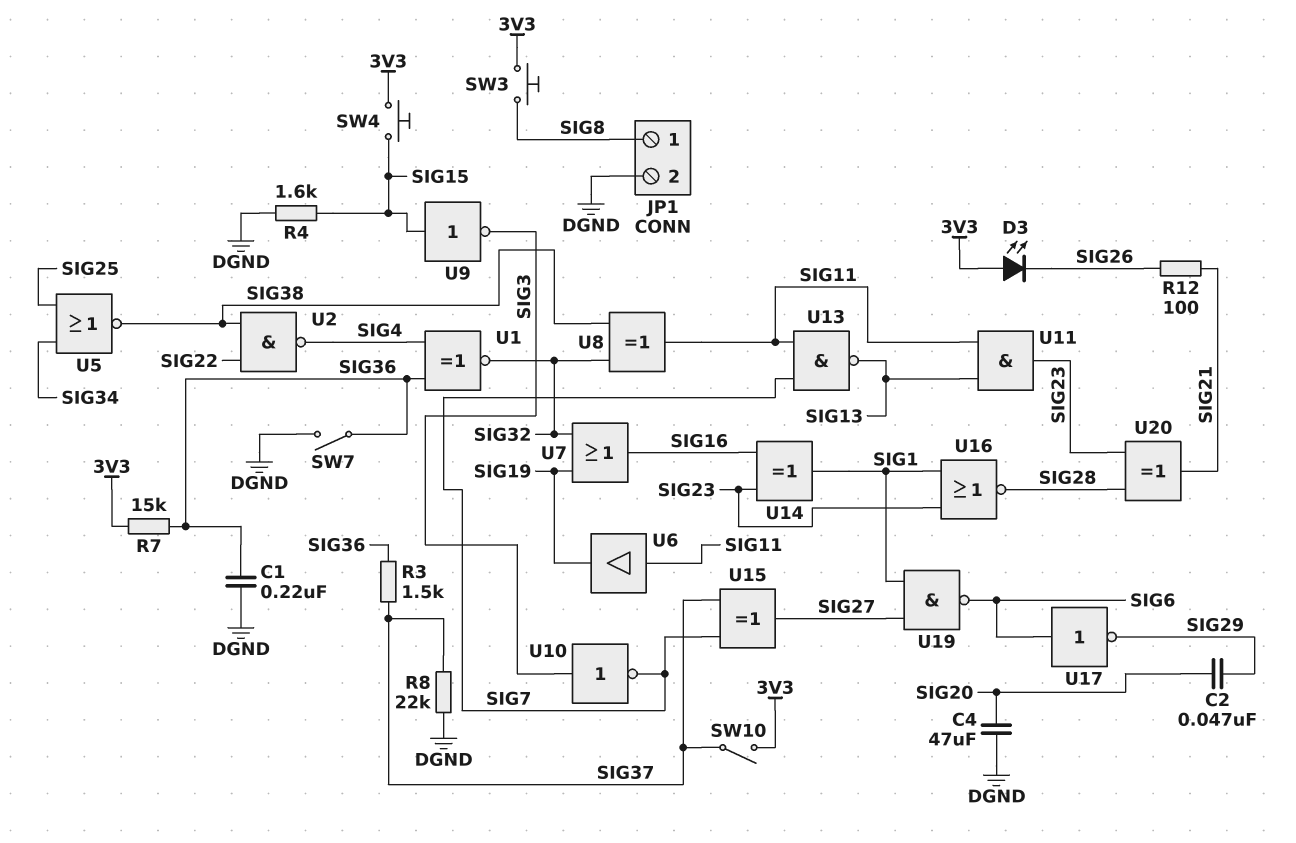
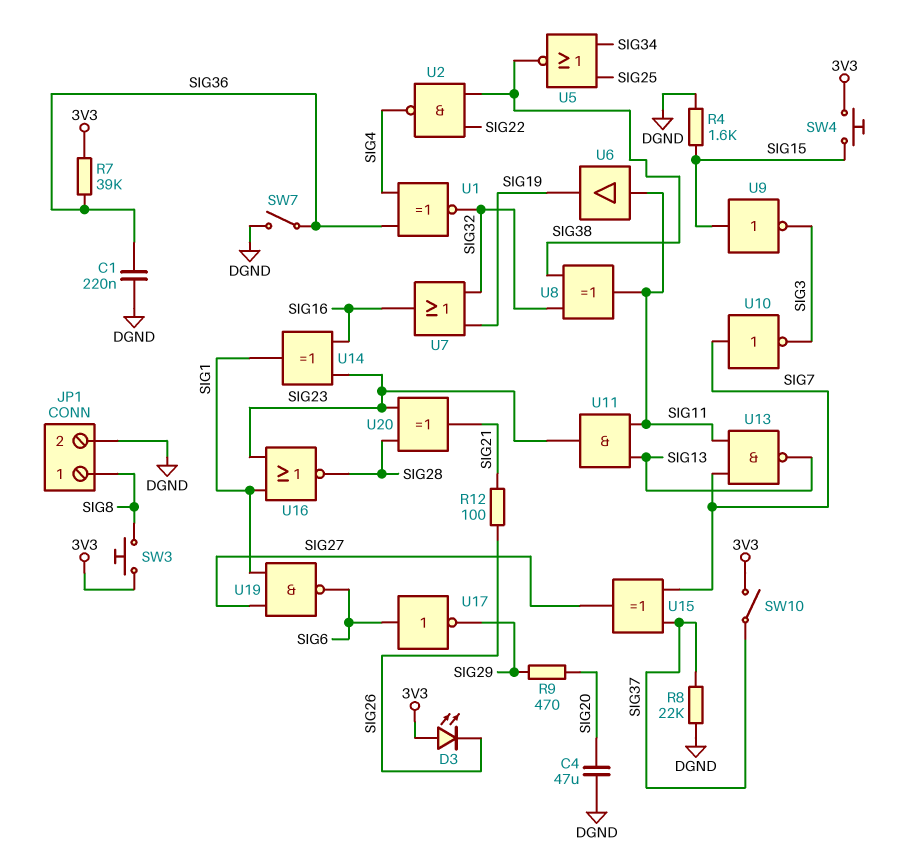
C2: 47nF (SIG20, SIG29) -> none
R3: 1.5k (SIG36, SIG37) -> none
R7: 15k (3V3, SIG36) -> 39k (3V3, SIG36)
R9: none -> 470 (SIG20, SIG29)
U10: NOT (in SIG3, out SIG7) -> NOT (in SIG7, out SIG3)

